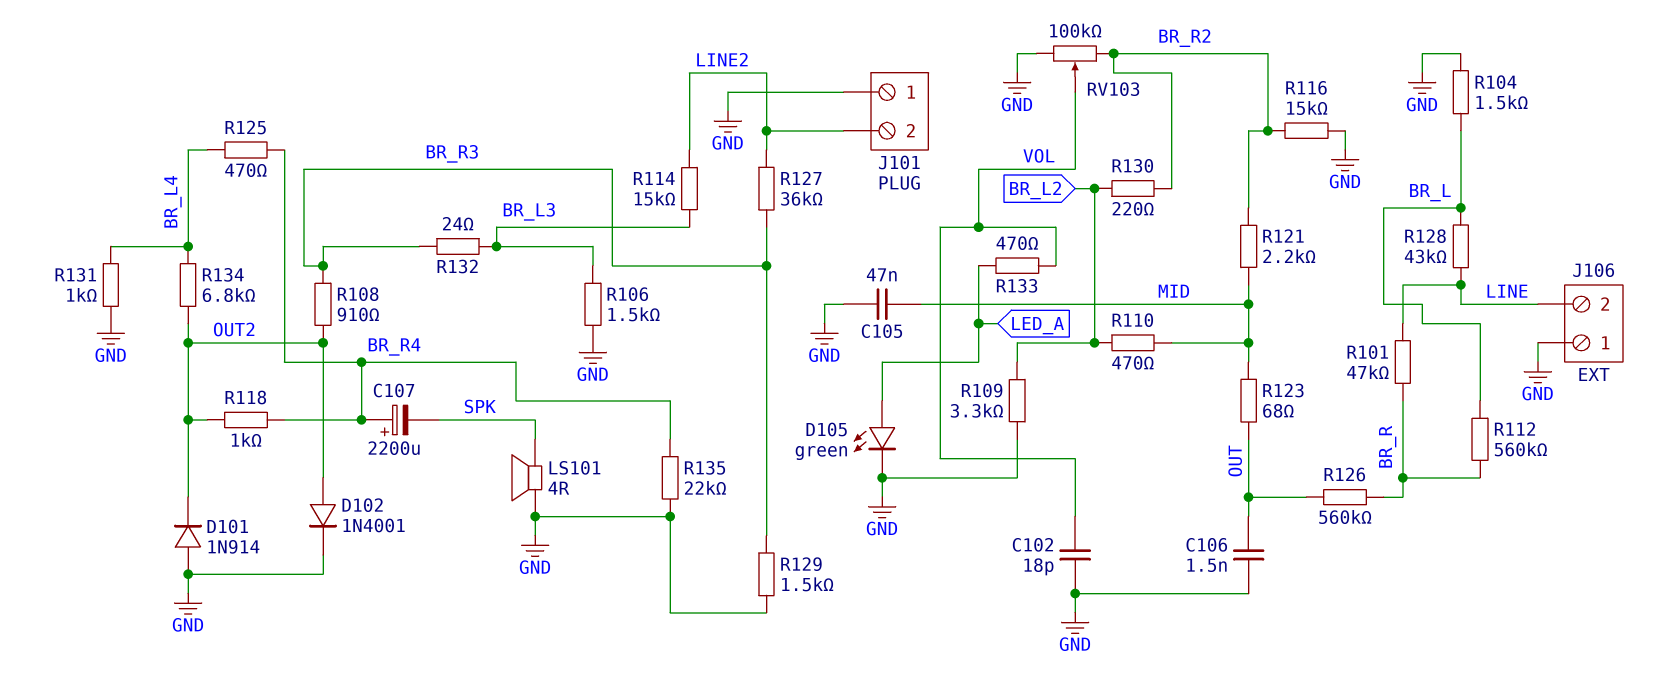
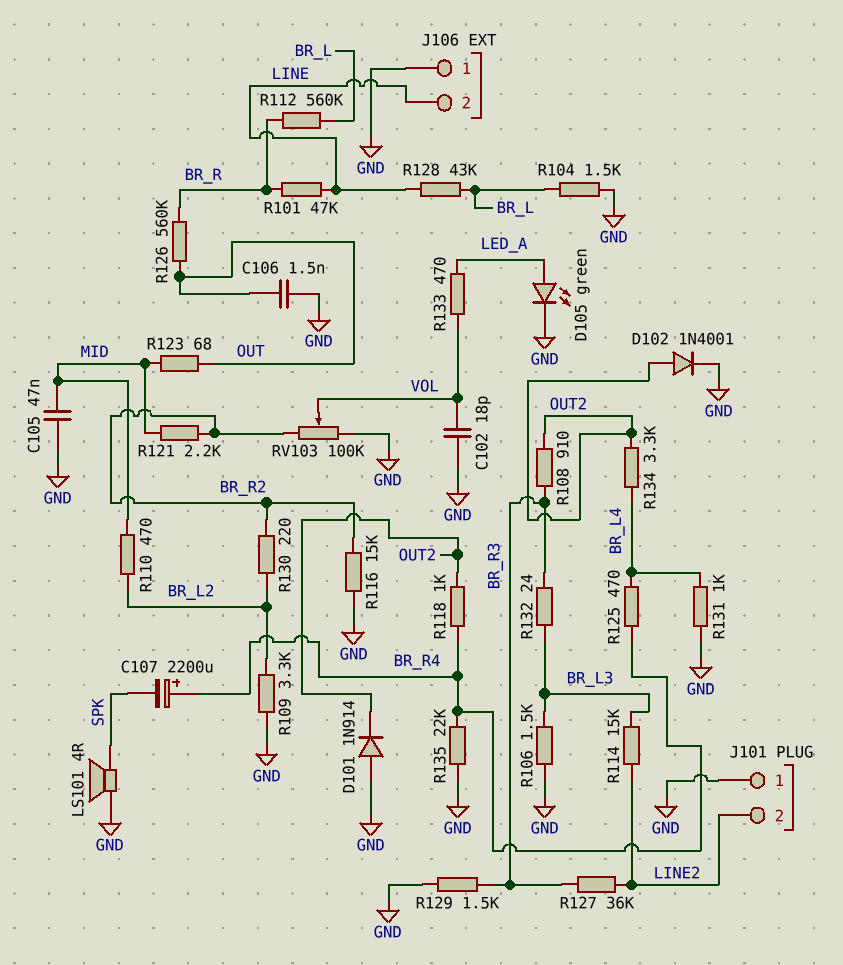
R134: 6.8k (BR_L4, OUT2) -> 3.3k (BR_L4, OUT2)

